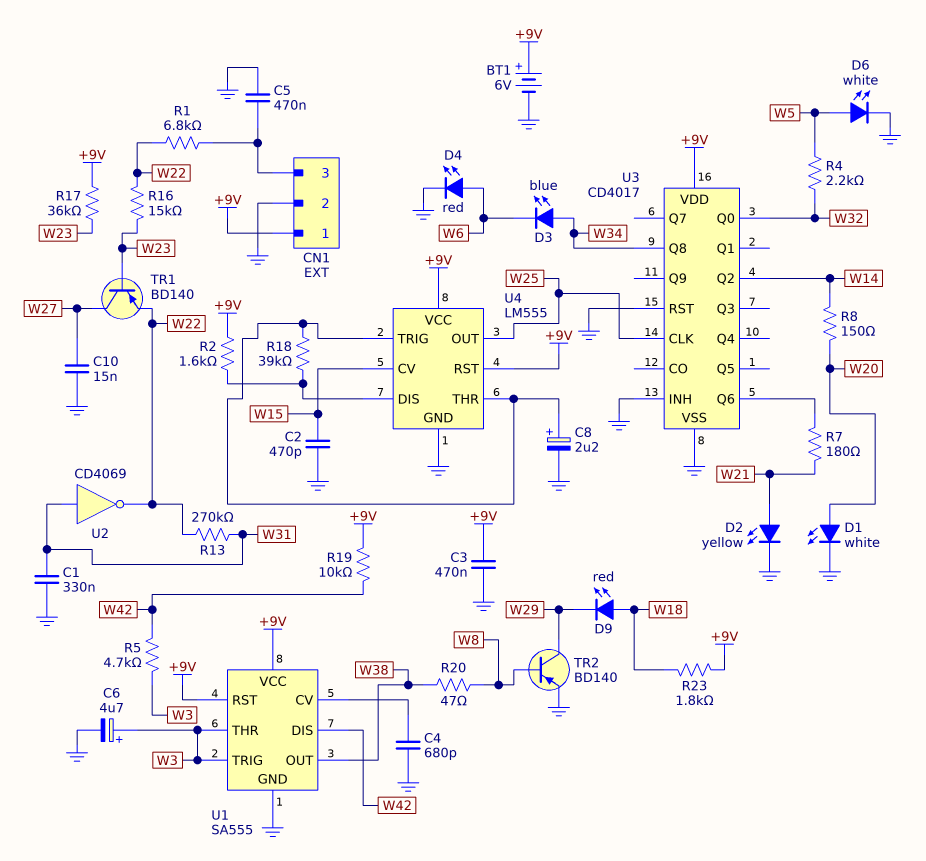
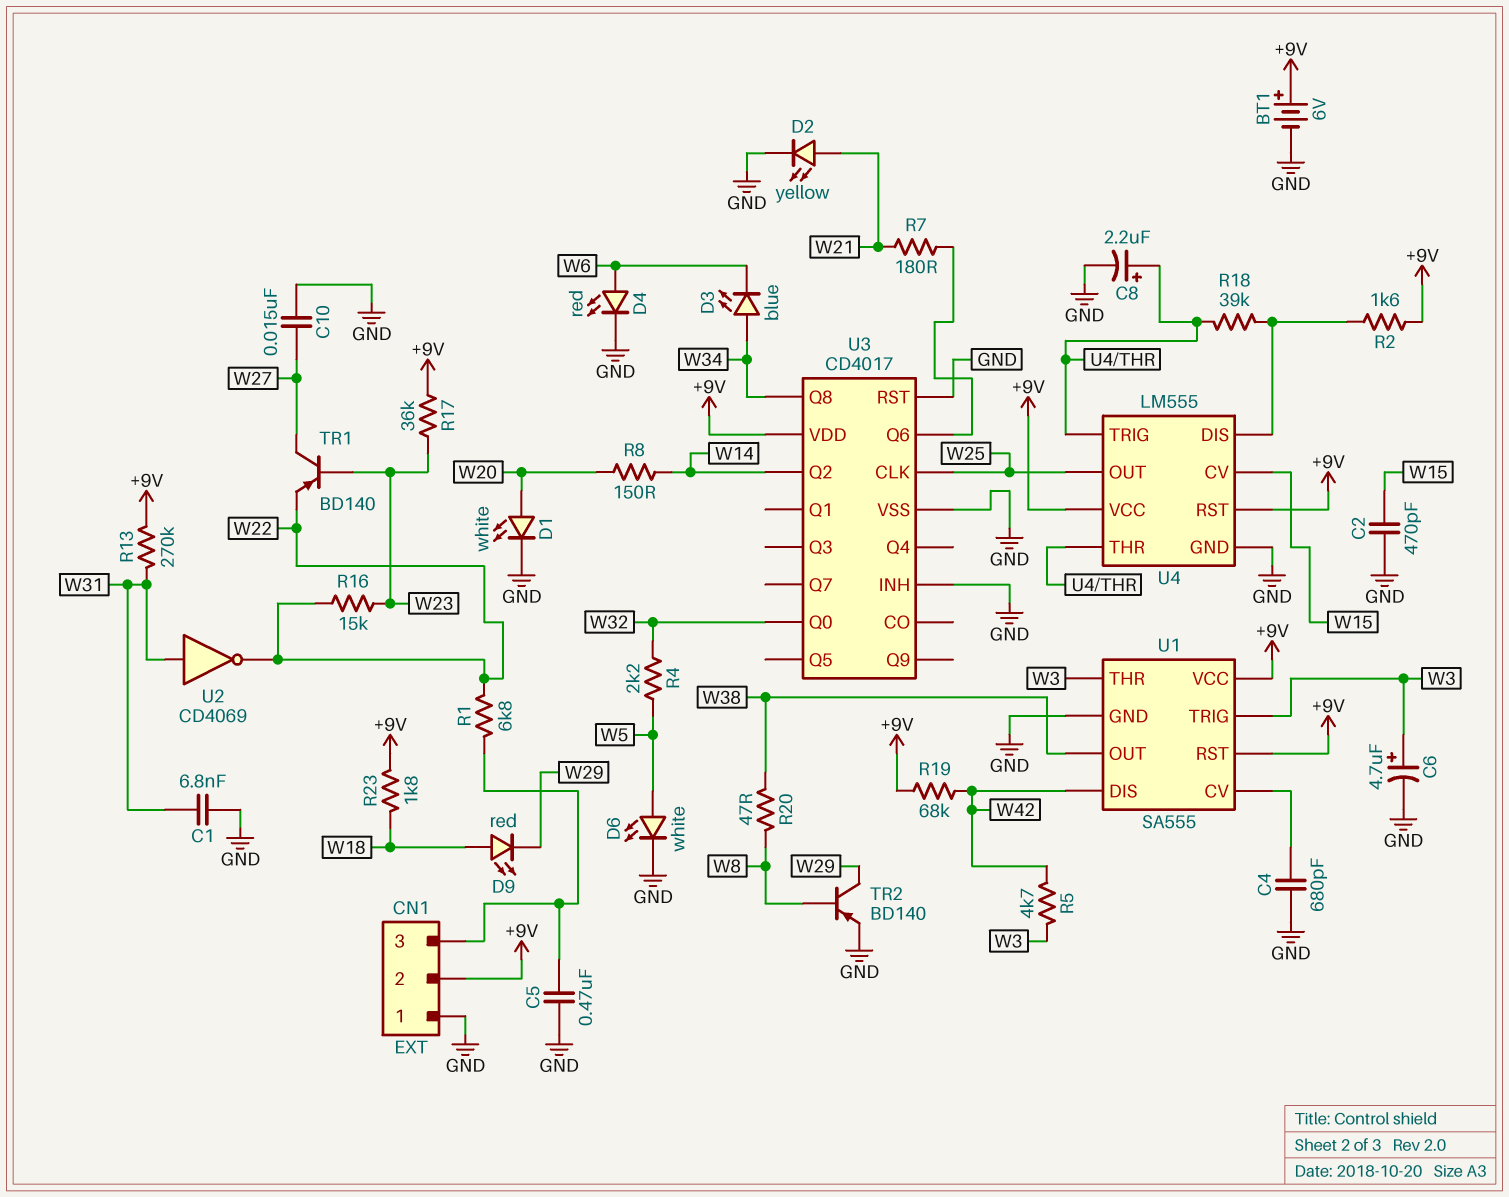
C1: 330nF (GND, W31) -> 6.8nF (GND, W31)
C3: 470nF (+9V, GND) -> none
CN1 pin 1: +9V -> GND
CN1 pin 2: GND -> +9V
R13: 270k (W22, W31) -> 270k (+9V, W31)
R19: 10k (+9V, W42) -> 68k (+9V, W42)

